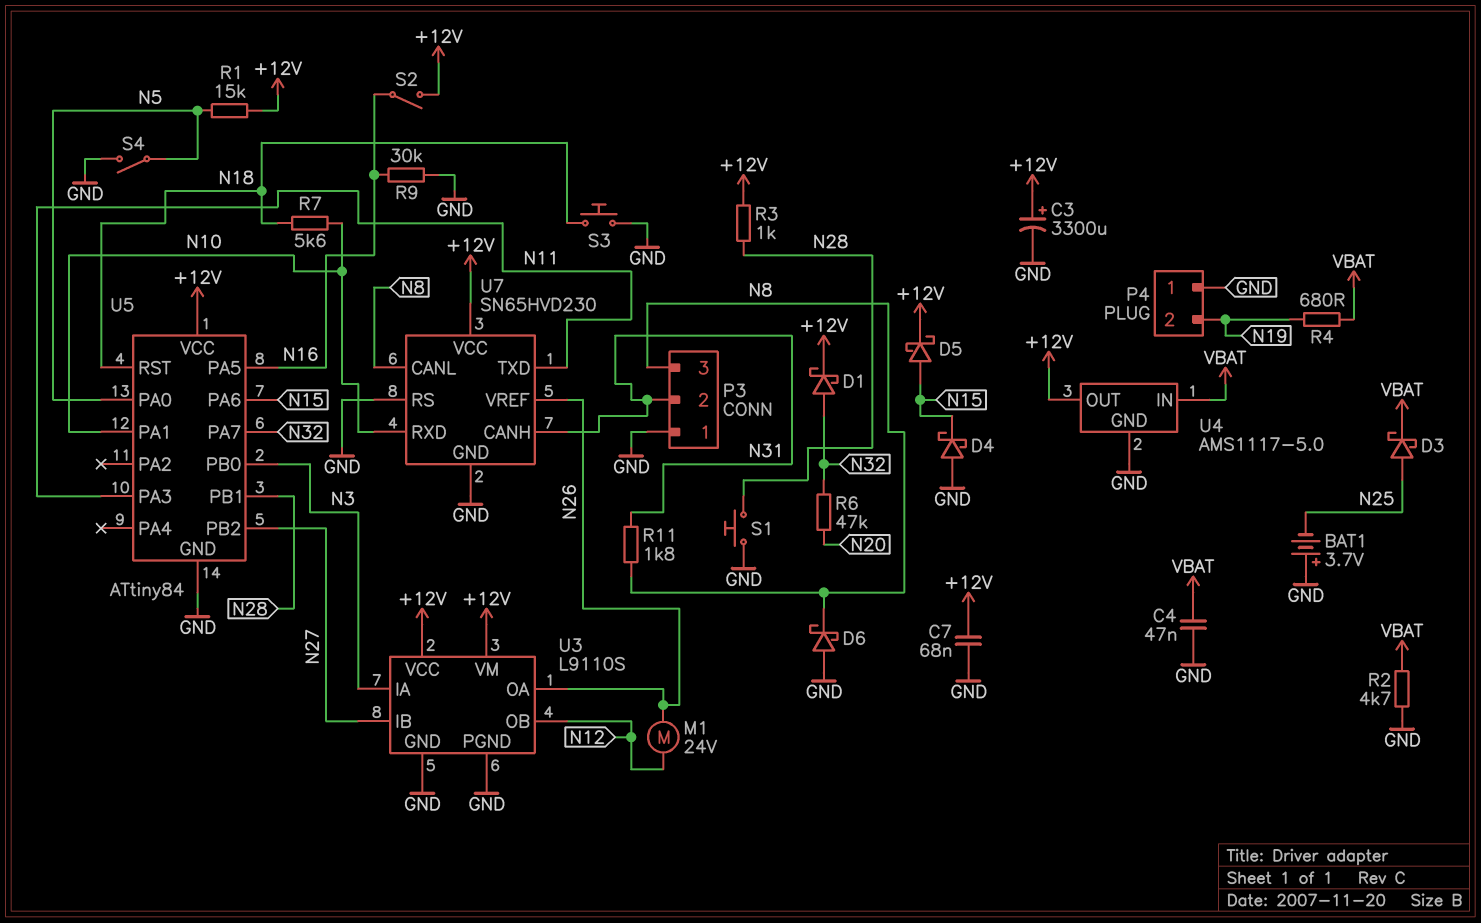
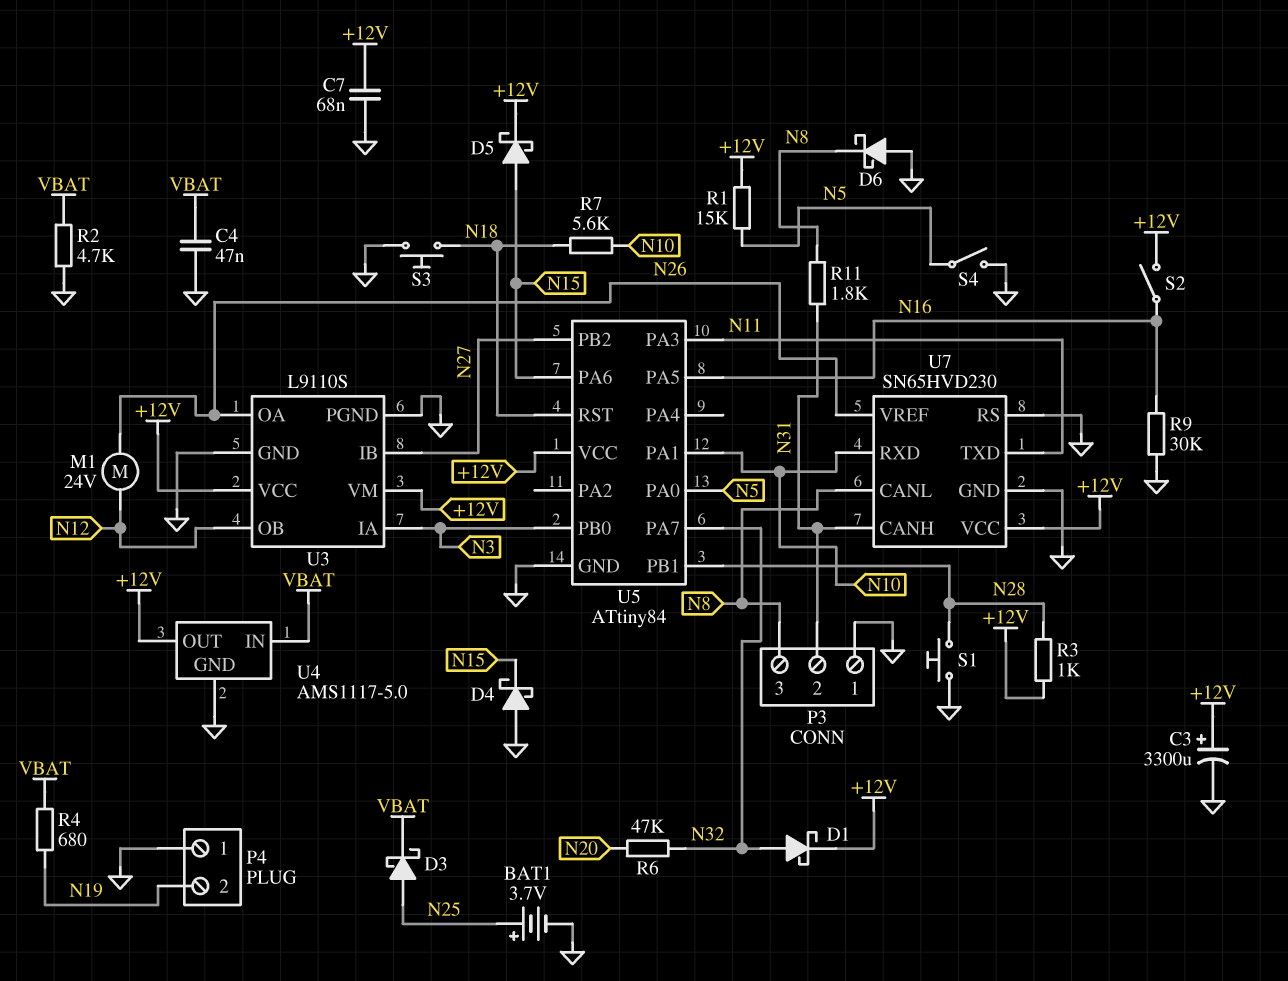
BAT1: 3.7V (plus GND, minus N25) -> 3.7V (plus N25, minus GND)

